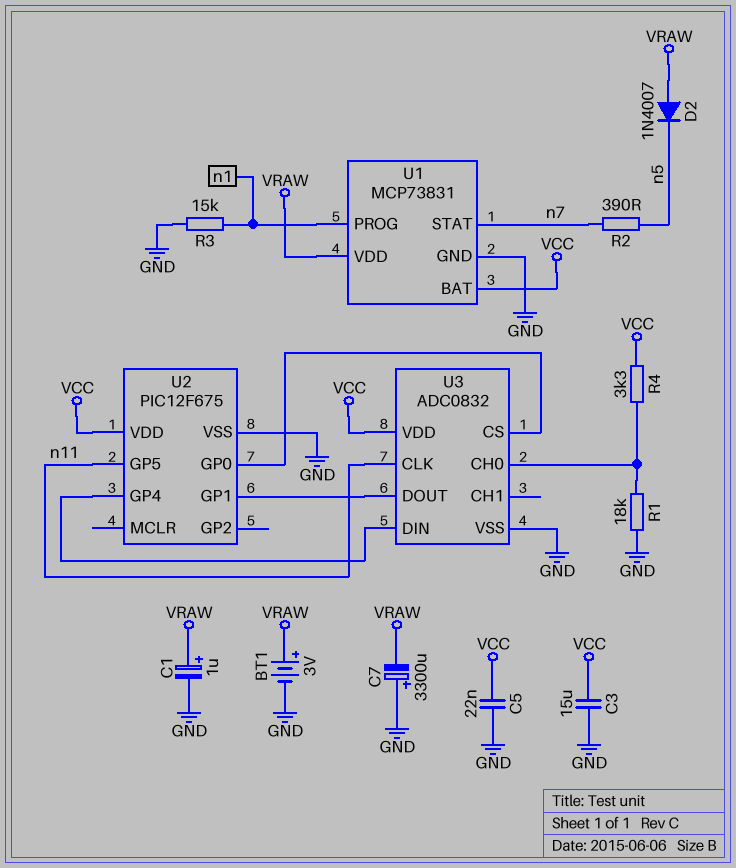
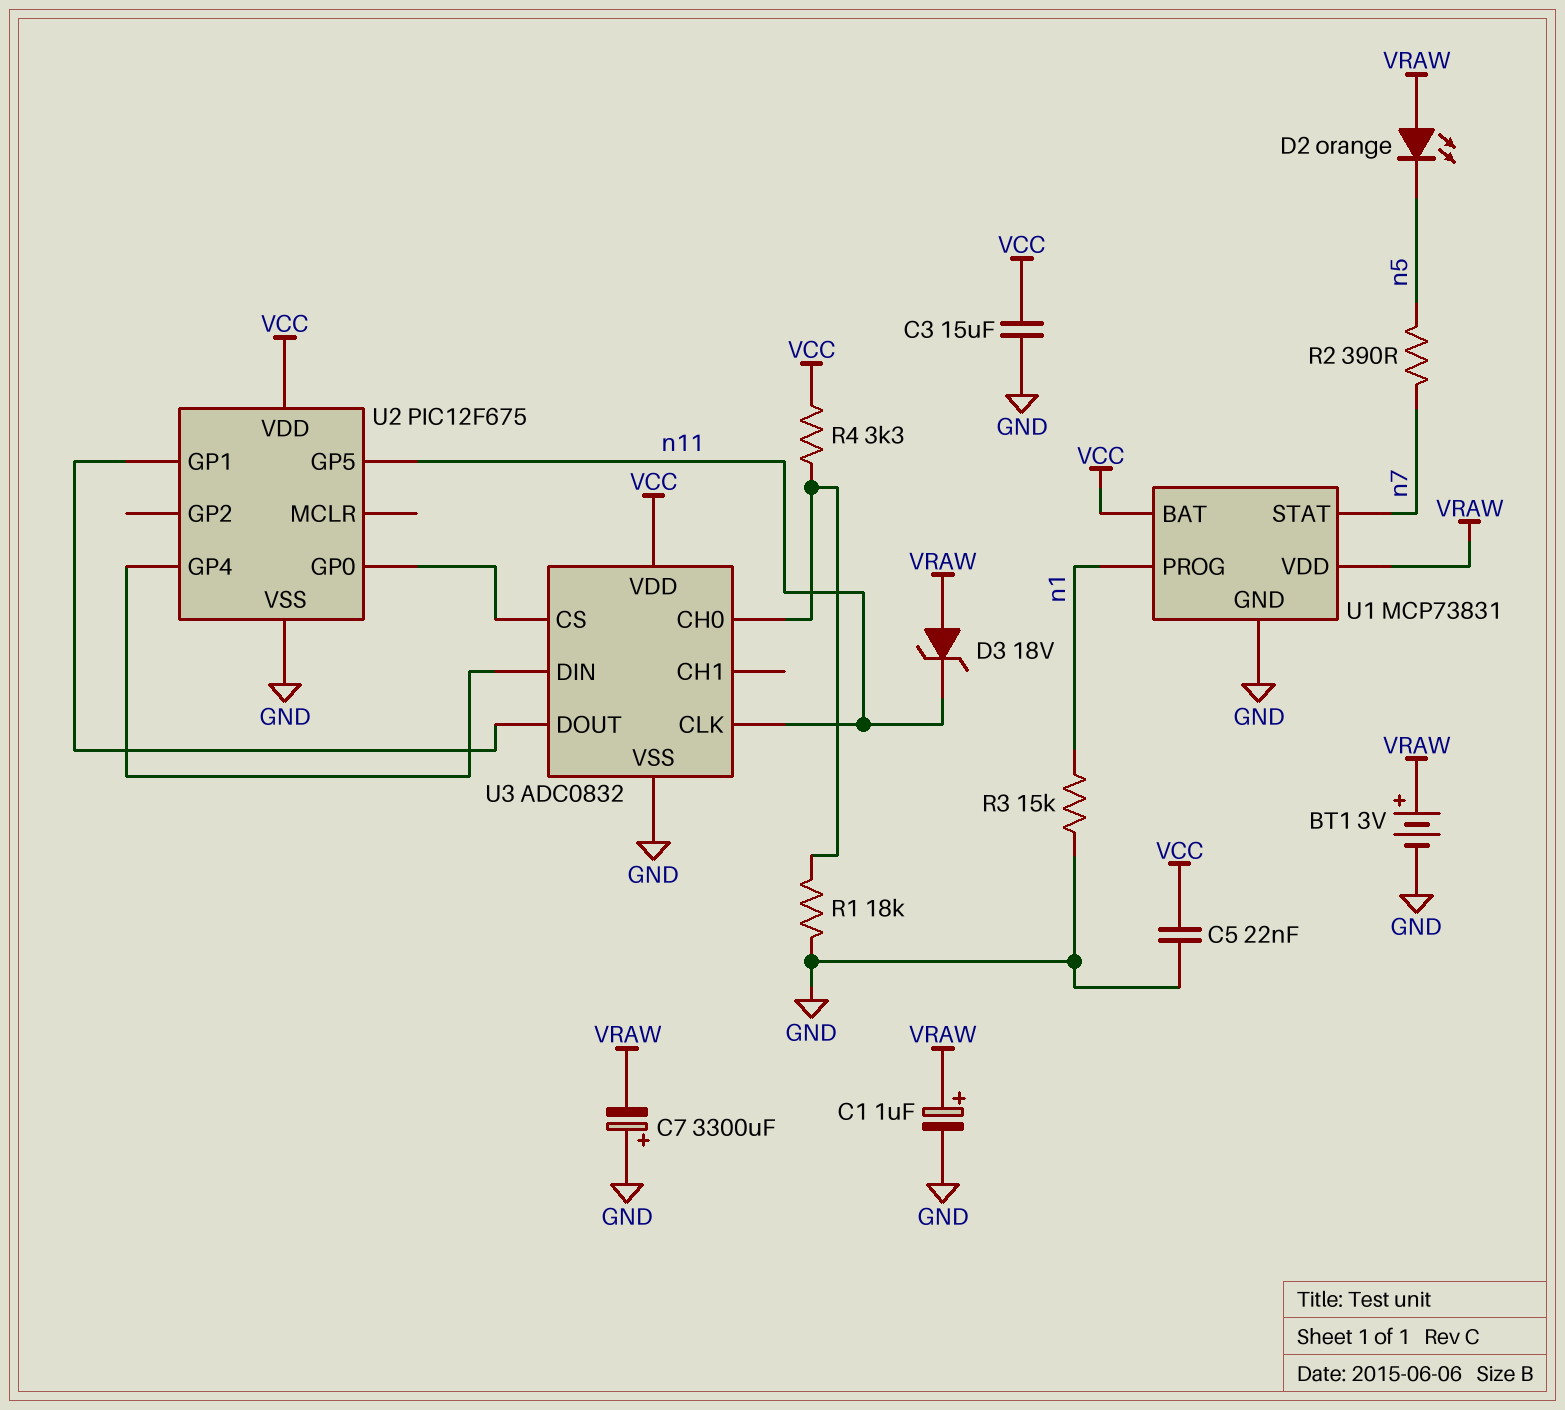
D2: diode 1N4007 (A VRAW, K n5) -> LED orange (A VRAW, K n5)
D3: none -> zener 18V (A VRAW, K n11)

